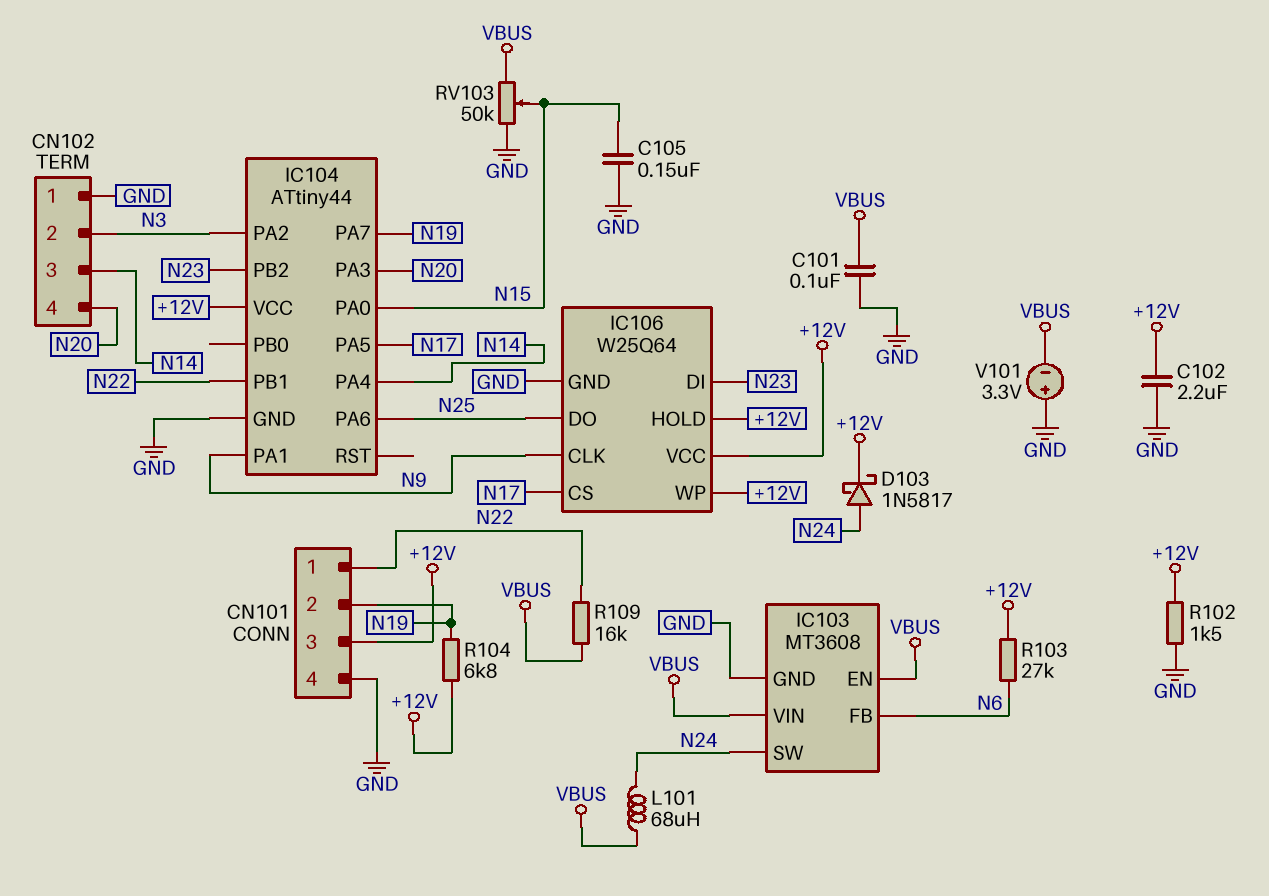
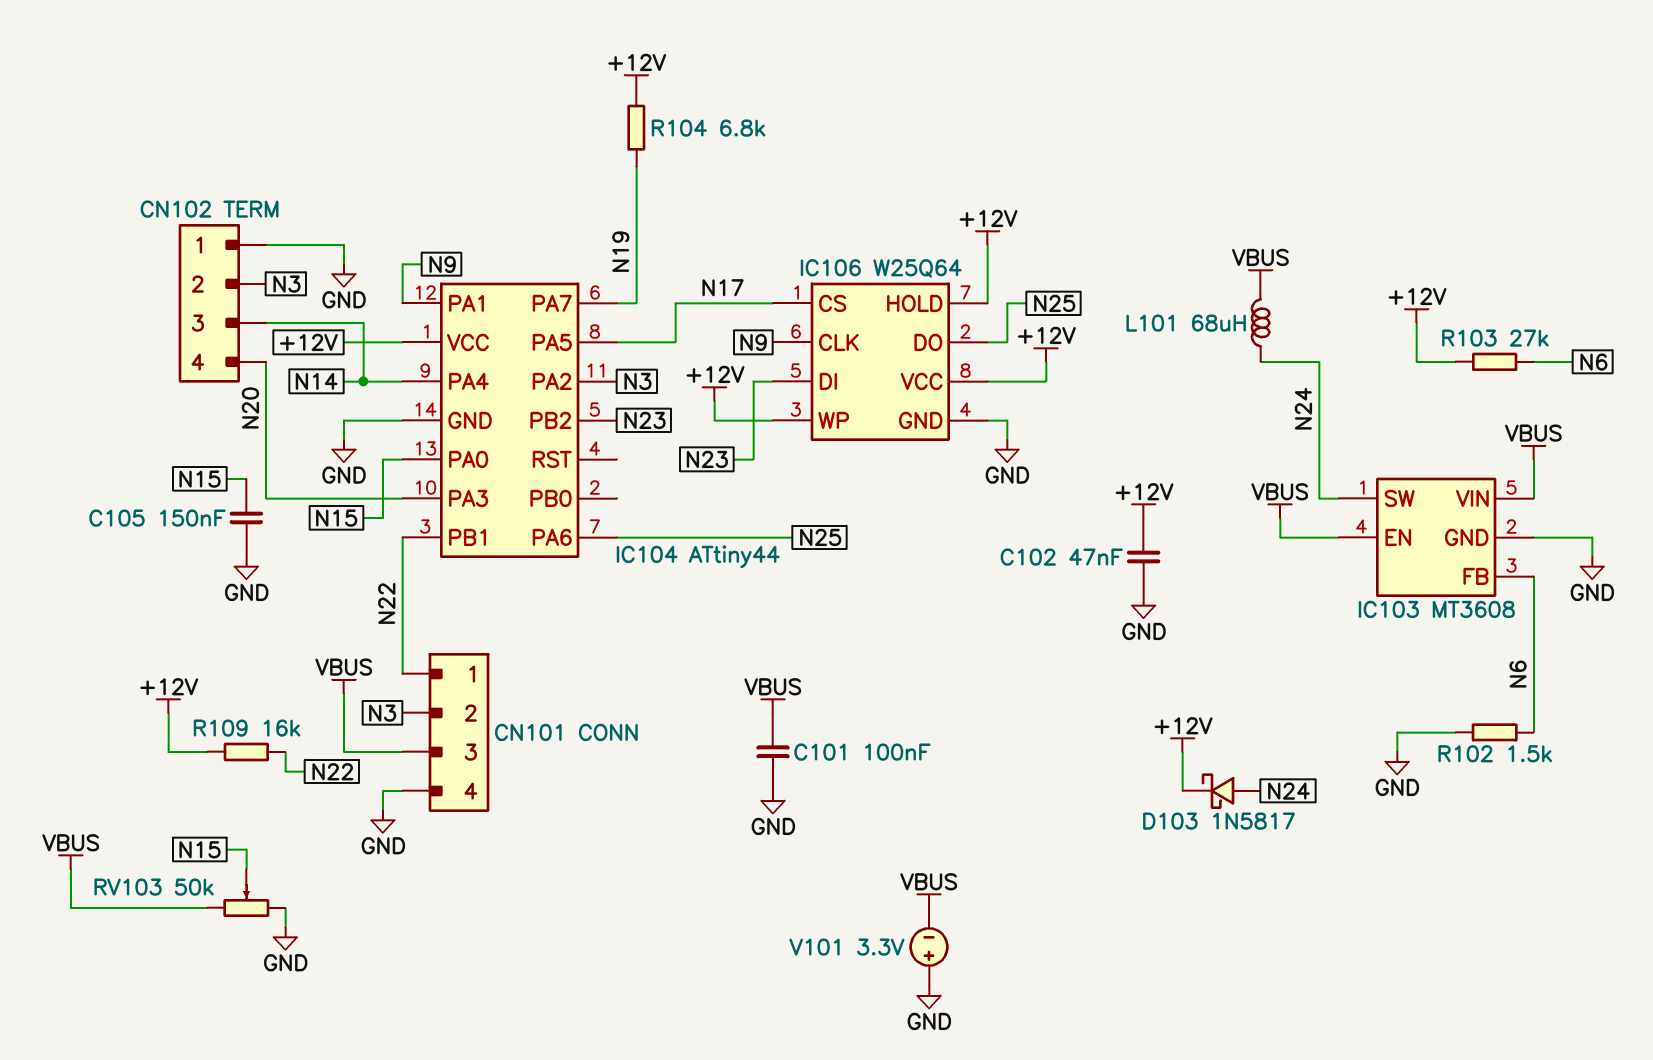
C102: 2.2uF (+12V, GND) -> 47nF (+12V, GND)
CN101 pin 2: N19 -> N3
CN101 pin 3: +12V -> VBUS
R102: 1.5k (+12V, GND) -> 1.5k (GND, N6)
R109: 16k (N22, VBUS) -> 16k (+12V, N22)

